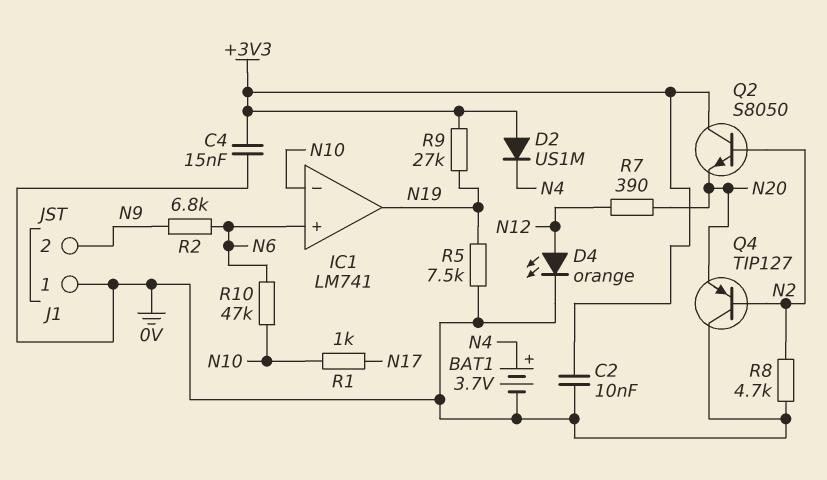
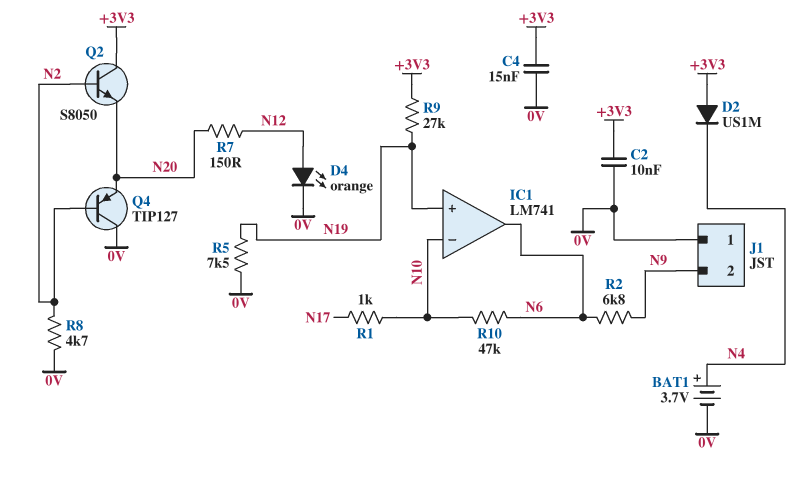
IC1 pin in+: N6 -> N19
IC1 pin out: N19 -> N6
R7: 390 (N12, N20) -> 150 (N12, N20)

